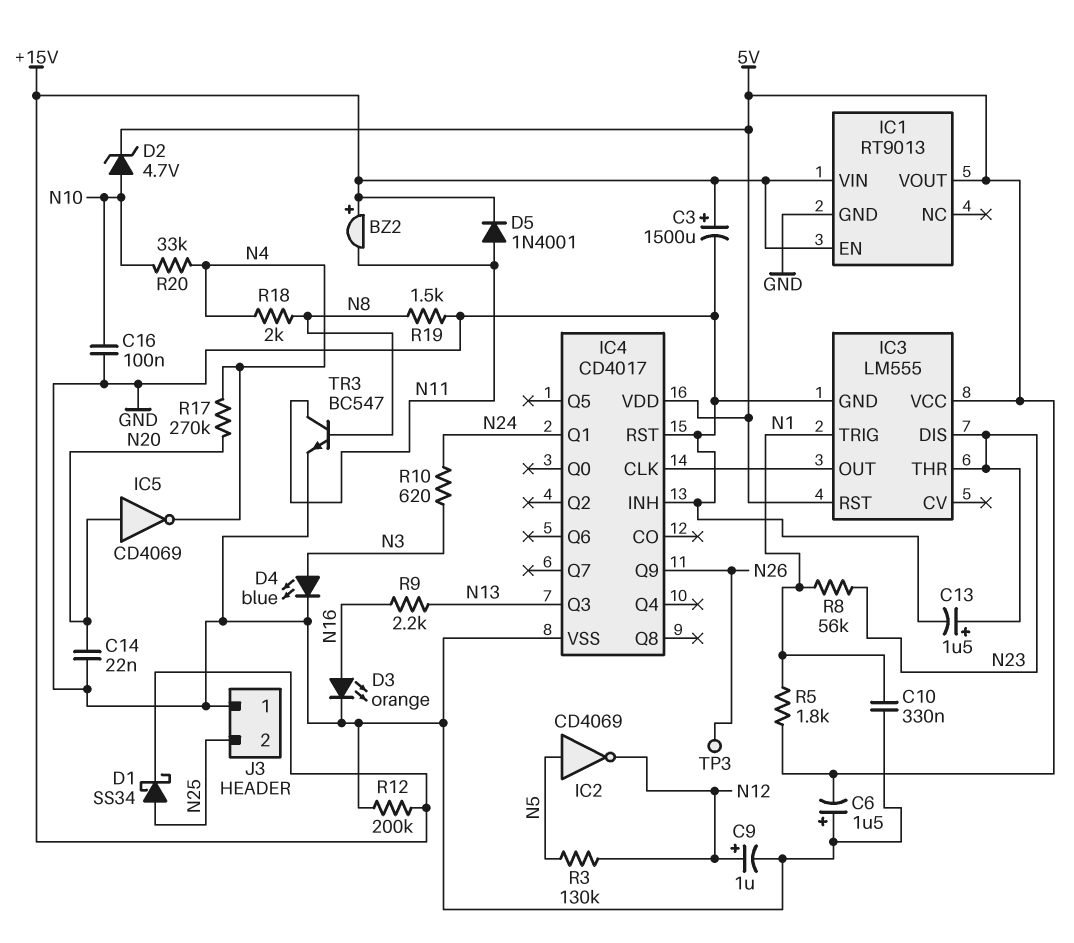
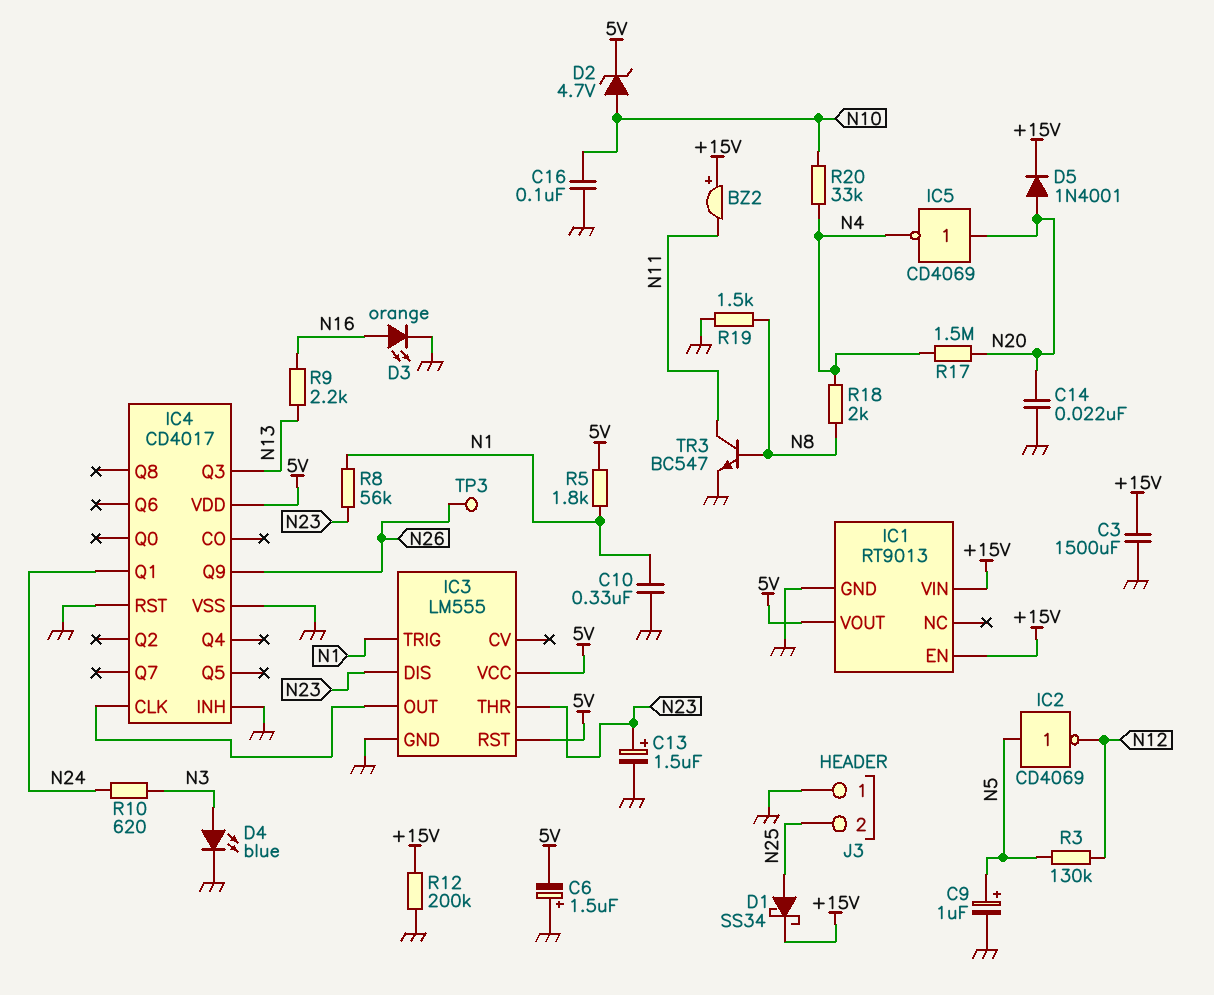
C3: 1500uF (plus +15V, minus GND) -> 1500uF (+15V, GND)
C9: 1uF (plus N12, minus GND) -> 1uF (plus N5, minus GND)
D5: diode 1N4001 (A N11, K +15V) -> diode 1N4001 (A N20, K +15V)
R17: 270k (N4, N20) -> 1.5M (N4, N20)

